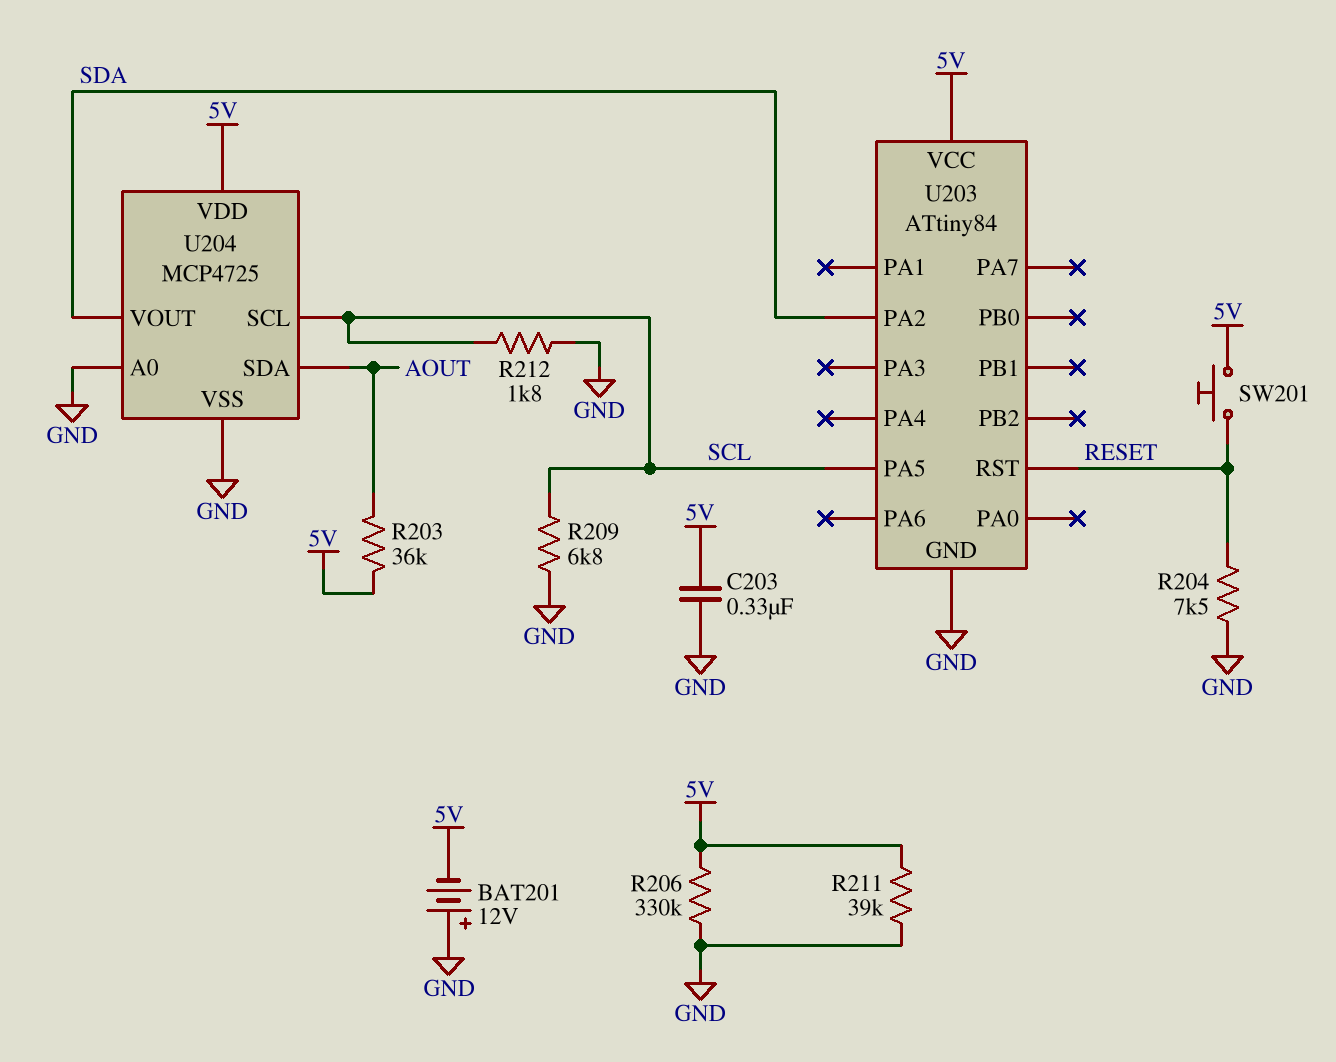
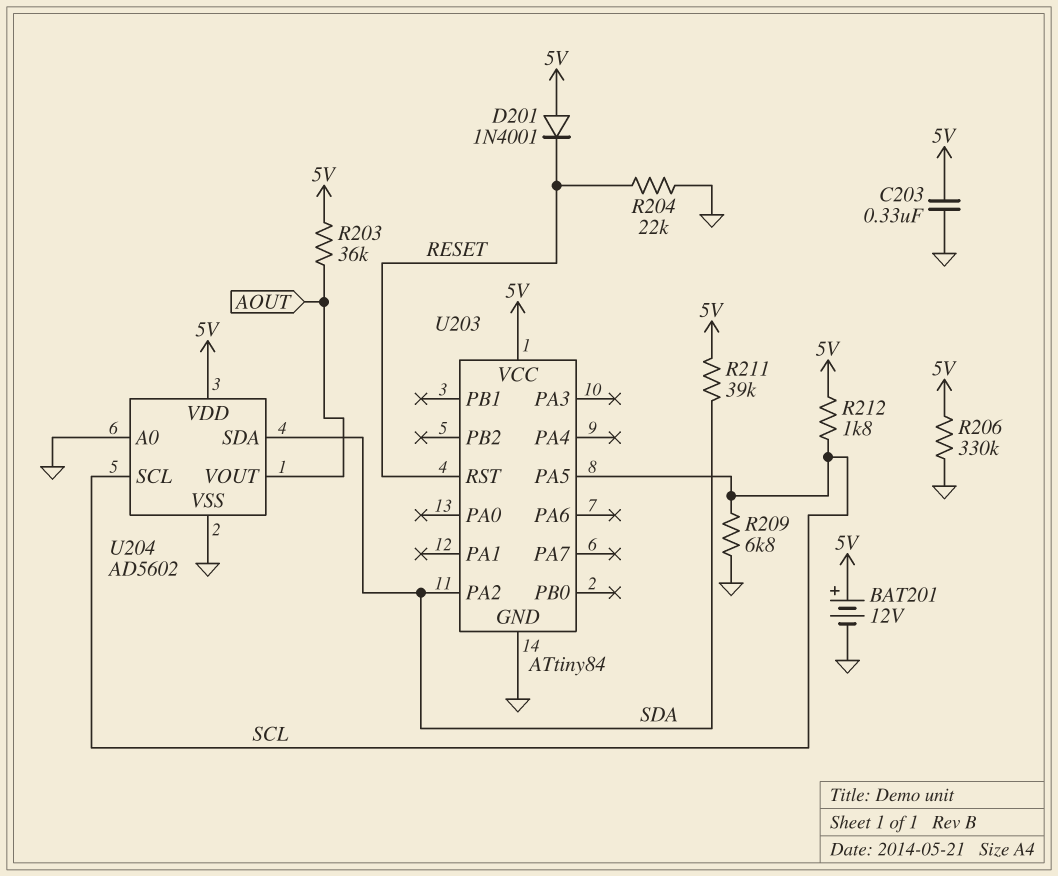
BAT201: 12V (plus GND, minus 5V) -> 12V (plus 5V, minus GND)
D201: none -> diode 1N4001 (A 5V, K RESET)
R204: 7.5k (GND, RESET) -> 22k (GND, RESET)
R211: 39k (5V, GND) -> 39k (5V, SDA)
R212: 1.8k (GND, SCL) -> 1.8k (5V, SCL)
SW201: button (5V, RESET) -> none
U204: MCP4725 -> AD5602
U204 pin SDA: AOUT -> SDA
U204 pin VOUT: SDA -> AOUT

